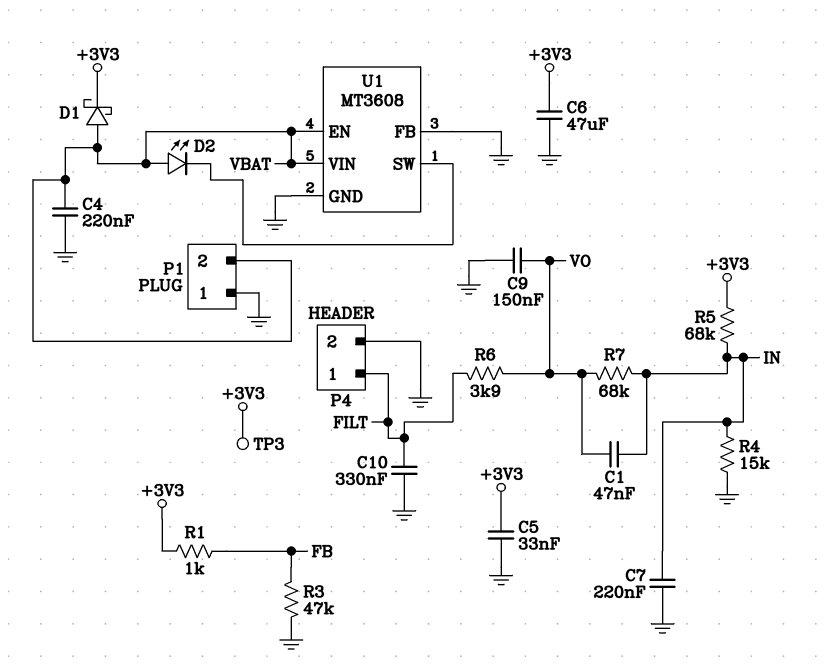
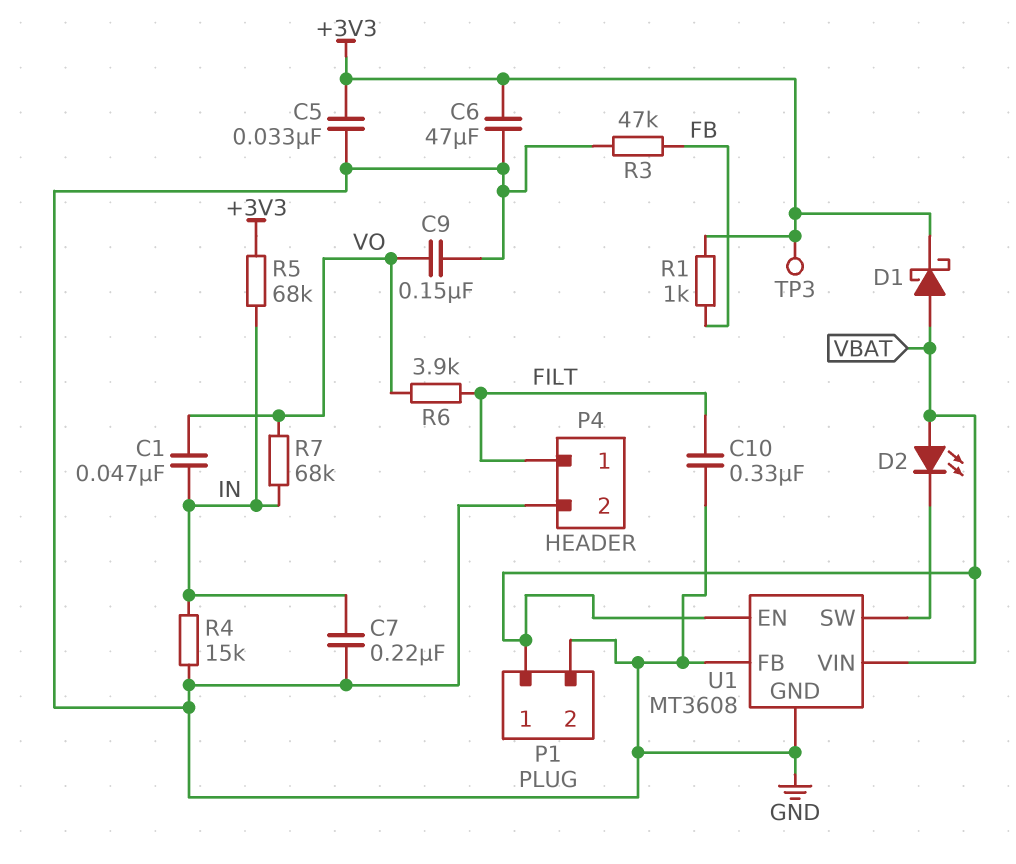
C4: 220nF (GND, VBAT) -> none
P1 pin 1: GND -> VBAT
P1 pin 2: VBAT -> GND

